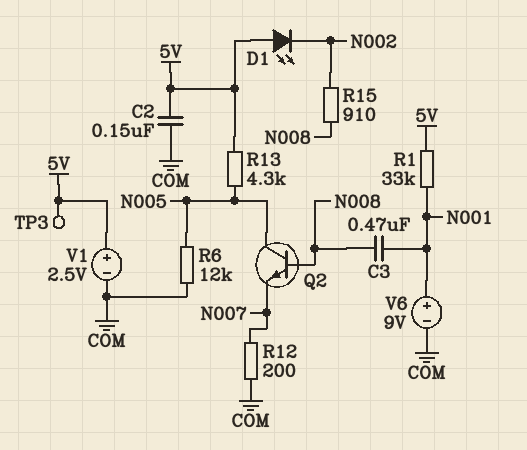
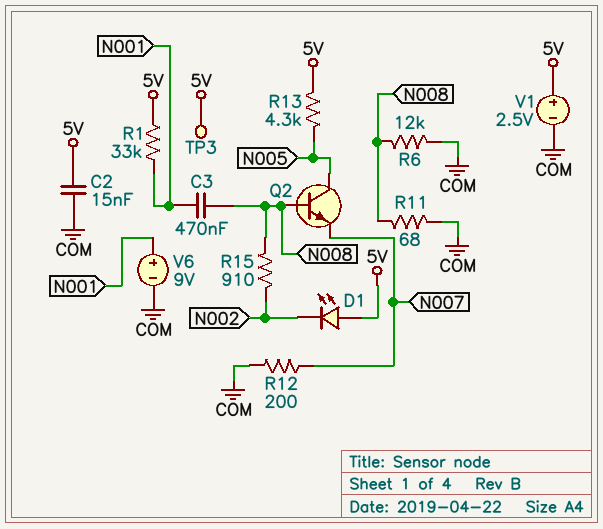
C2: 150nF (5V, COM) -> 15nF (5V, COM)
R6: 12k (COM, N005) -> 12k (COM, N008)
R11: none -> 68 (COM, N008)

